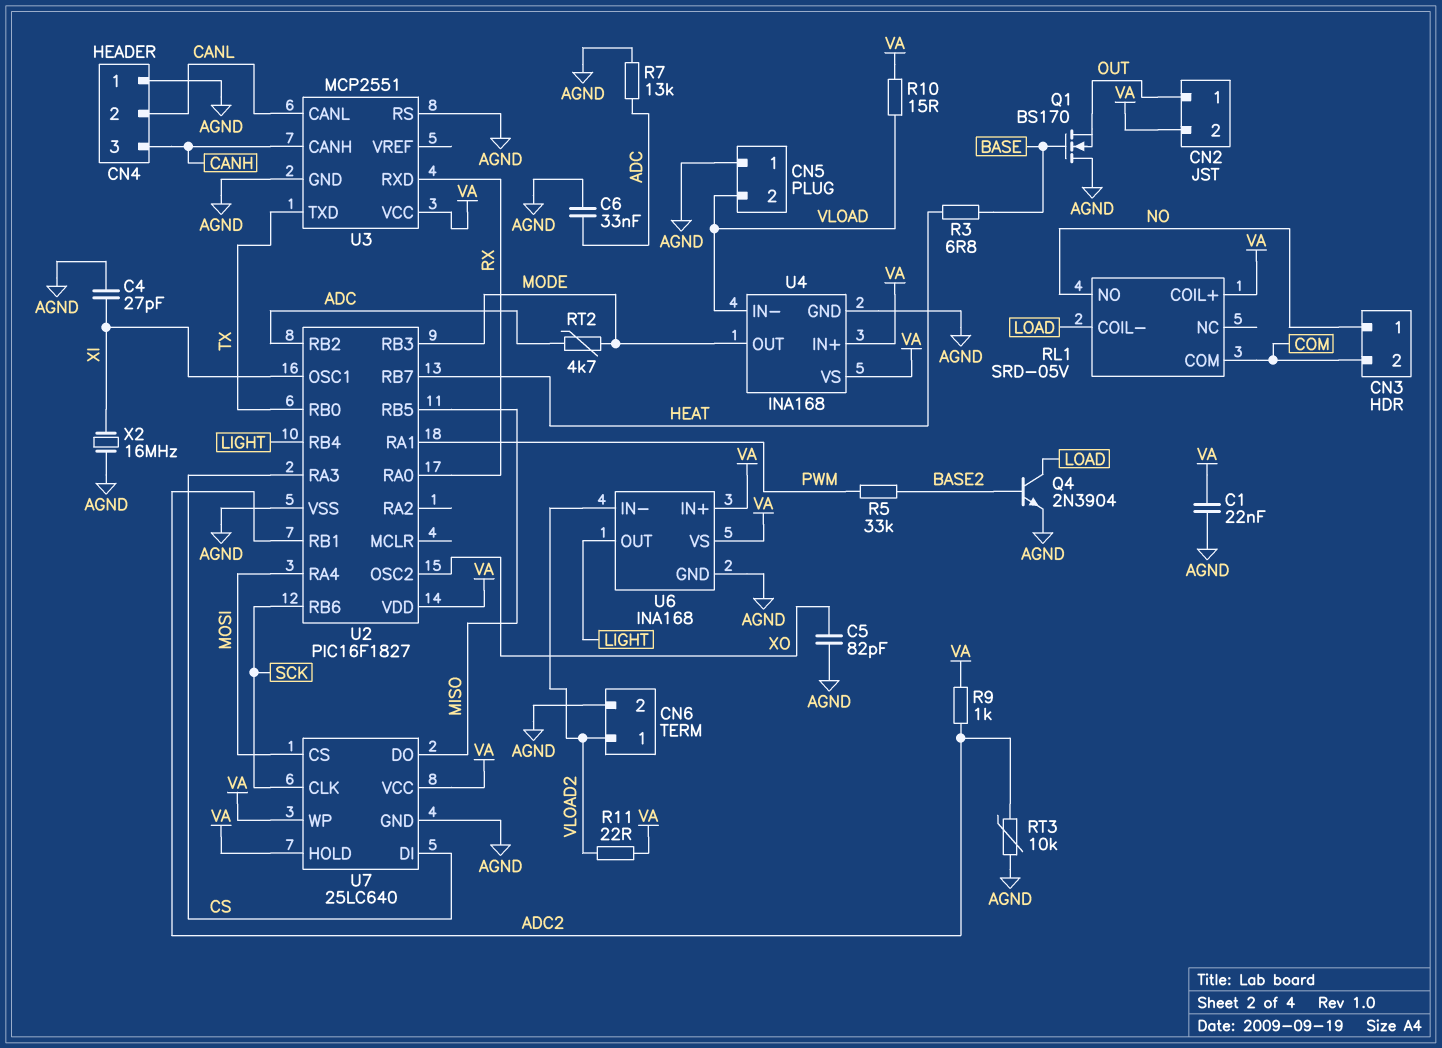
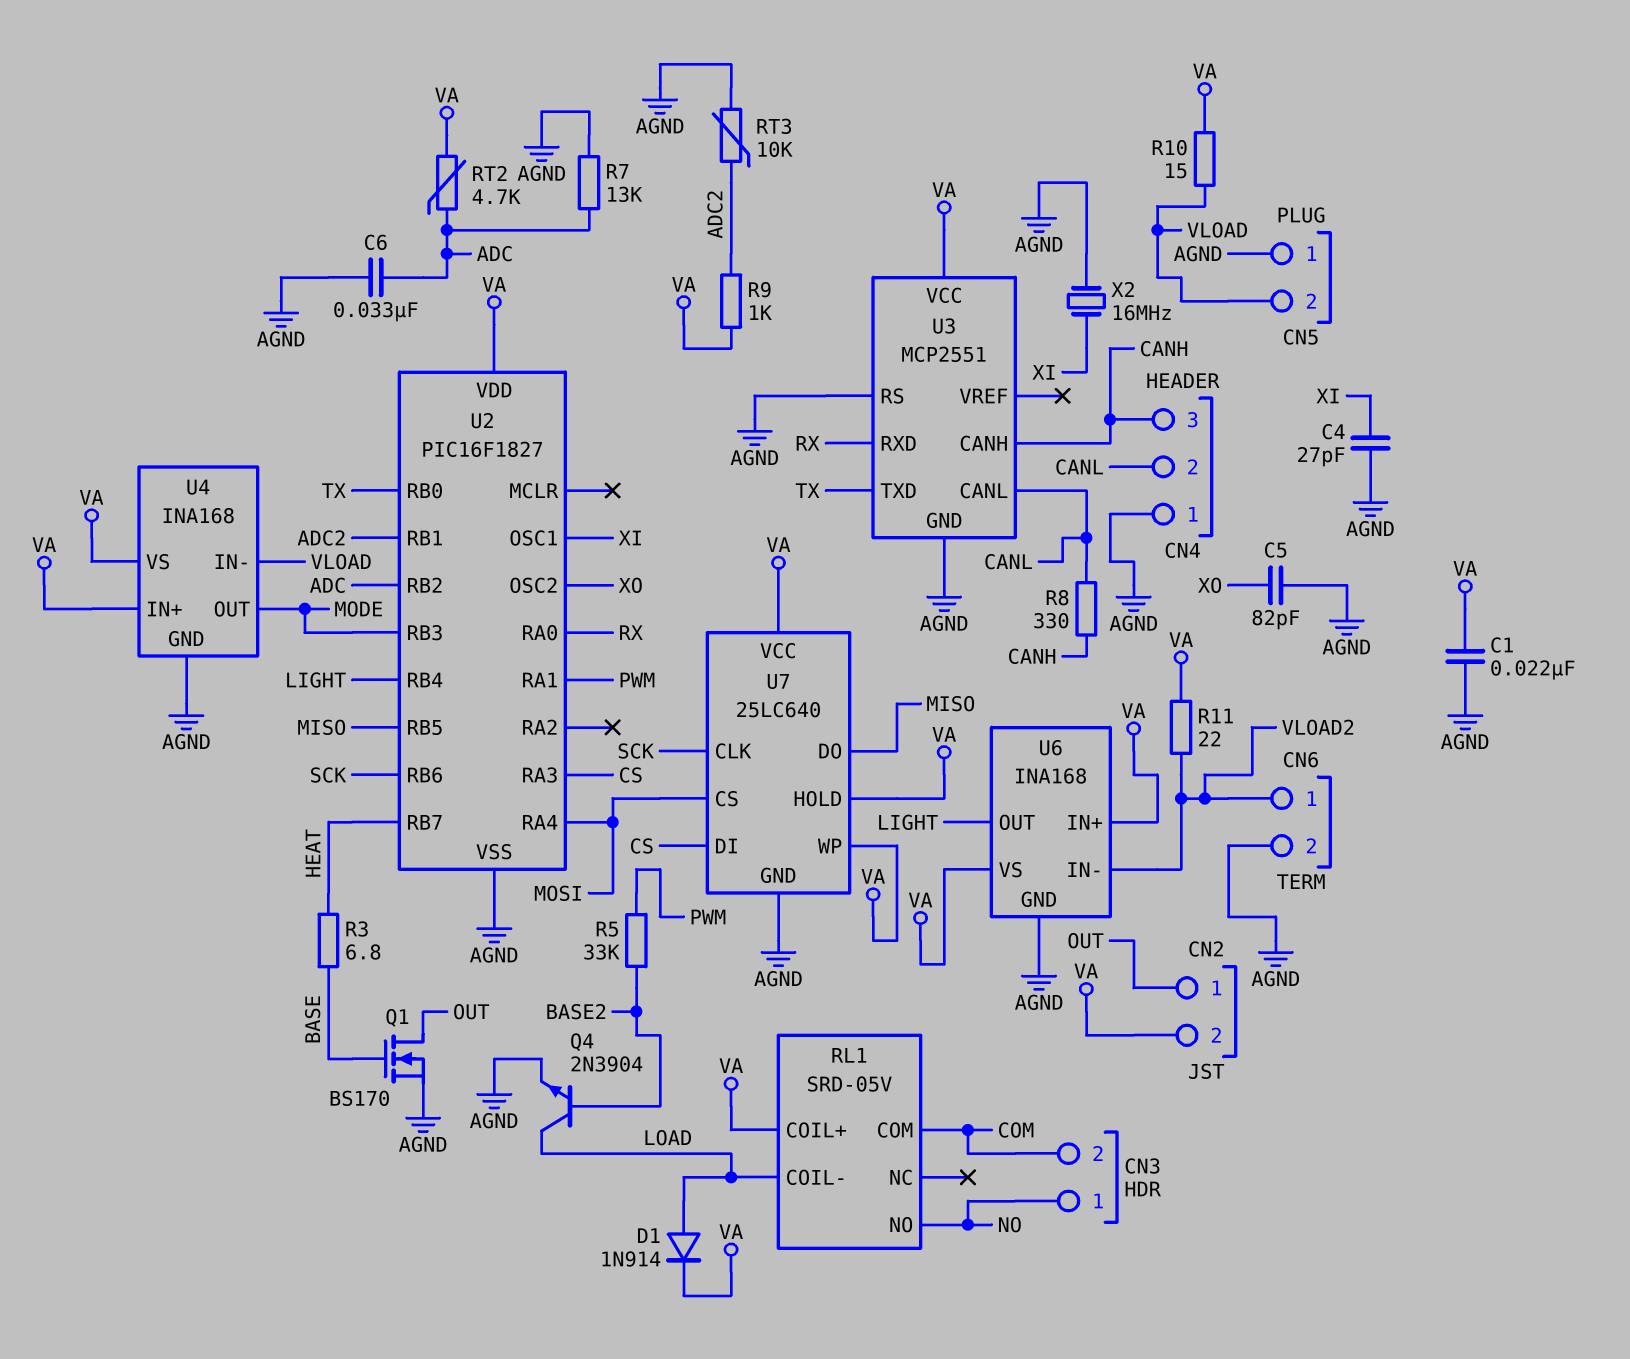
D1: none -> diode 1N914 (A LOAD, K VA)
Q1: NMOS BS170 (G BASE, D AGND, S OUT) -> NMOS BS170 (G BASE, D OUT, S AGND)
R8: none -> 330 (CANH, CANL)
RT2: 4.7k (ADC, MODE) -> 4.7k (ADC, VA)

